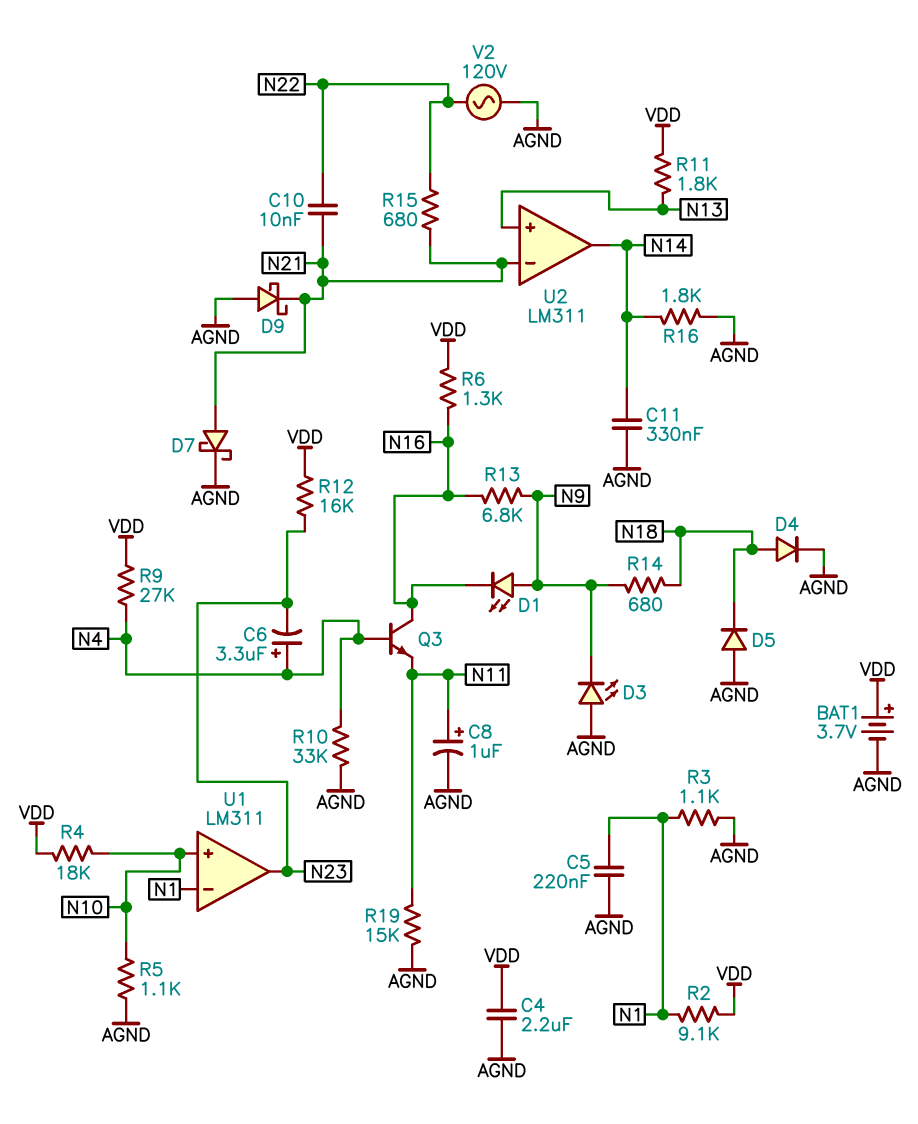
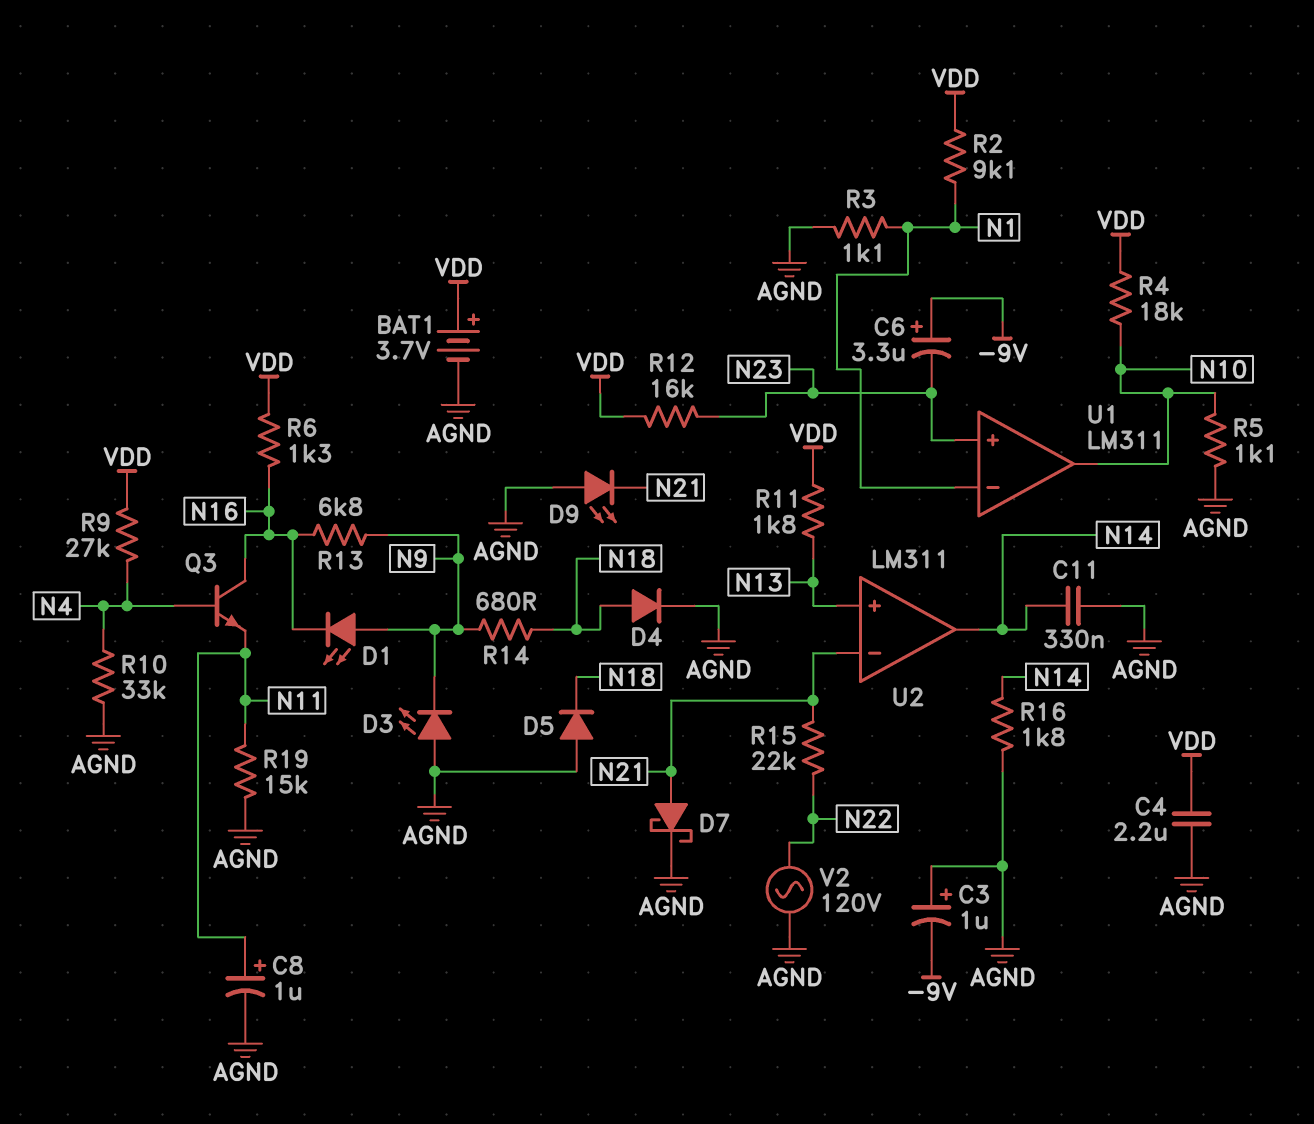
C3: none -> 1uF (plus AGND, minus -9V)
C5: 220nF (AGND, N1) -> none
C6: 3.3uF (plus N4, minus N23) -> 3.3uF (plus -9V, minus N23)
C10: 10nF (N21, N22) -> none
D9: schottky (A AGND, K N21) -> LED (A AGND, K N21)
R15: 680 (N21, N22) -> 22k (N21, N22)
U1 pin in+: N10 -> N23
U1 pin out: N23 -> N10

